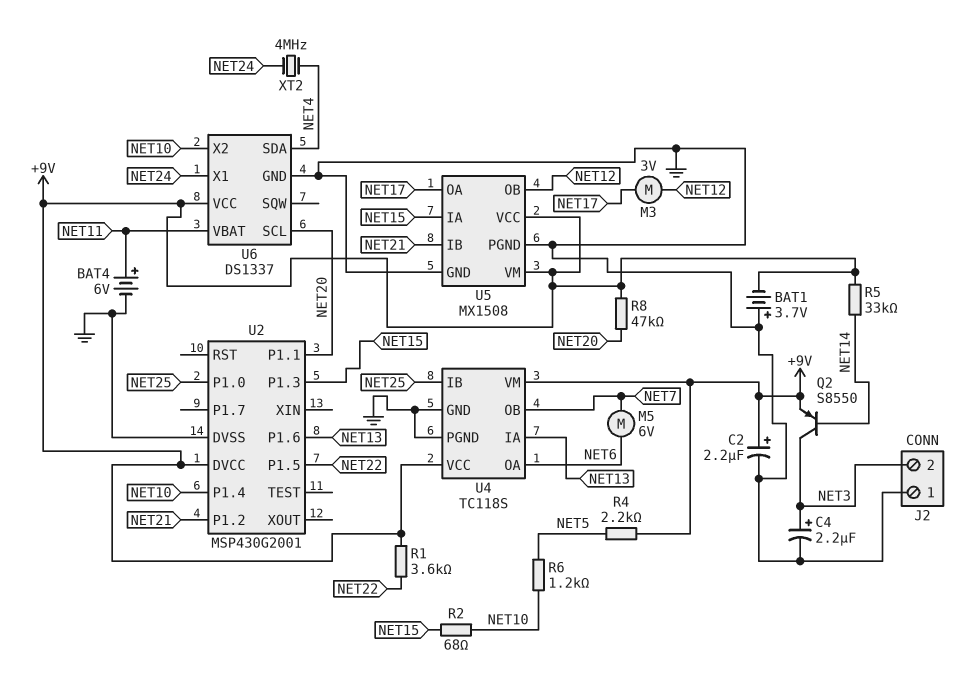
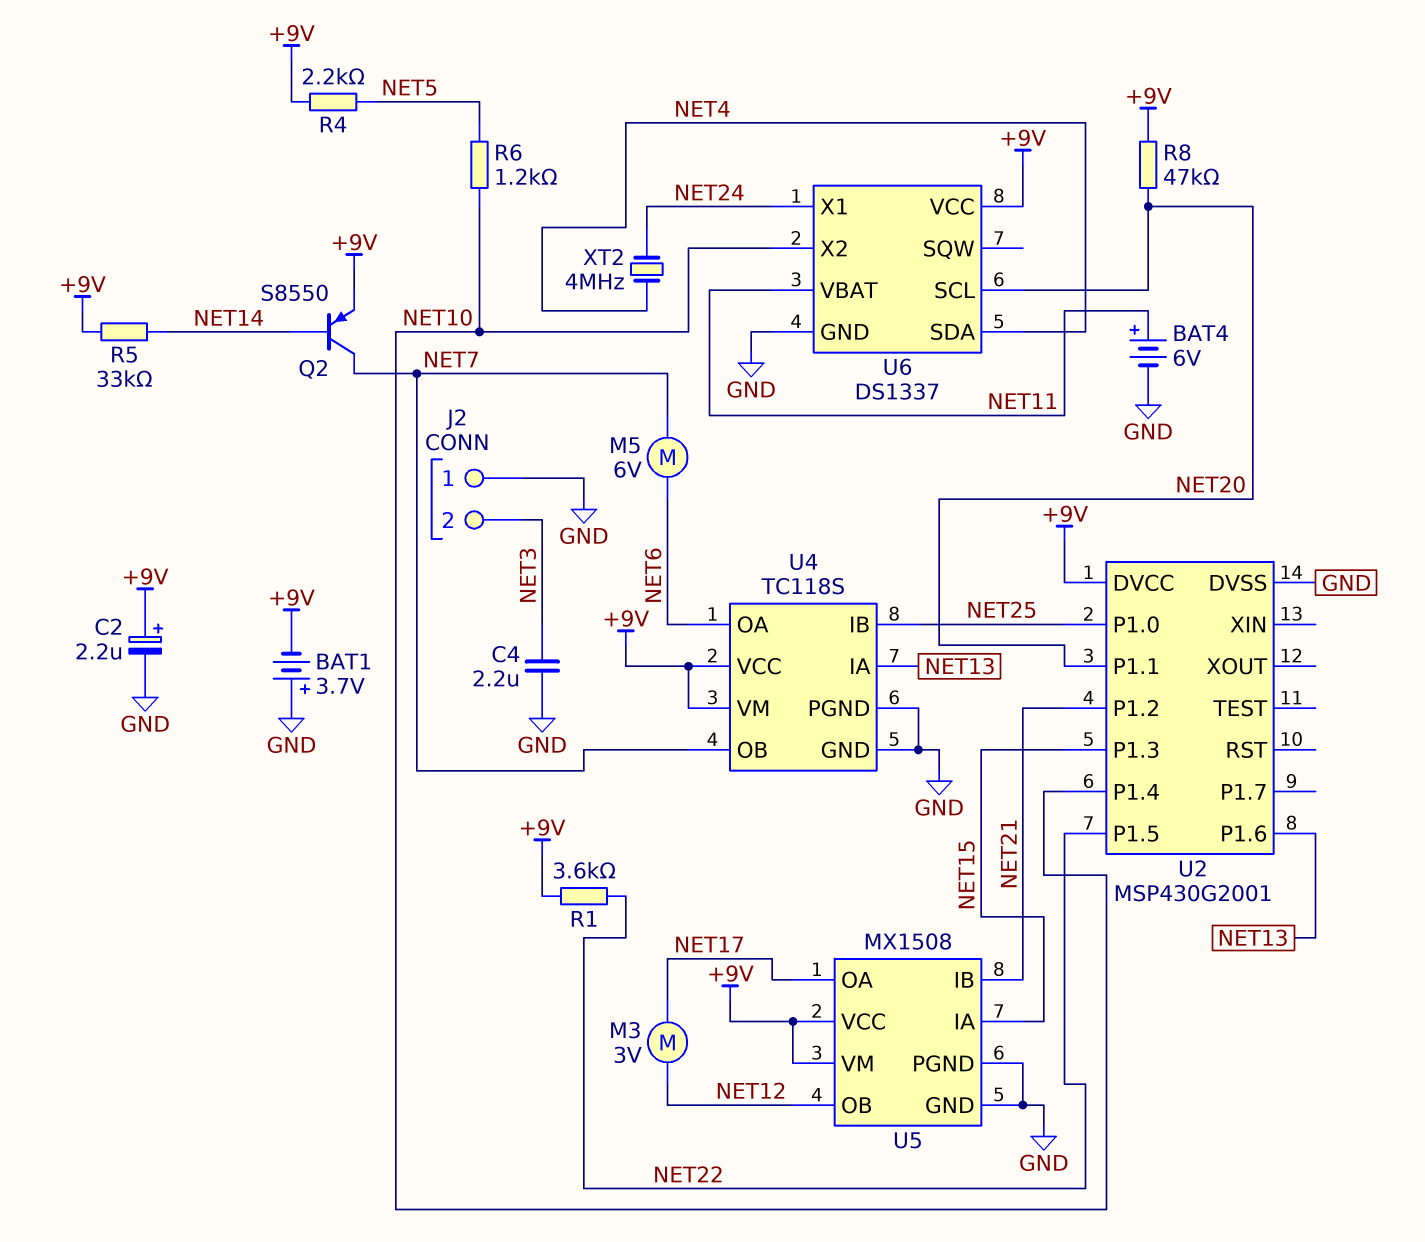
C4: 2.2uF (plus NET3, minus GND) -> 2.2uF (GND, NET3)
Q2: PNP S8550 (B NET14, C NET3, E +9V) -> PNP S8550 (B NET14, C NET7, E +9V)
R2: 68 (NET10, NET15) -> none

